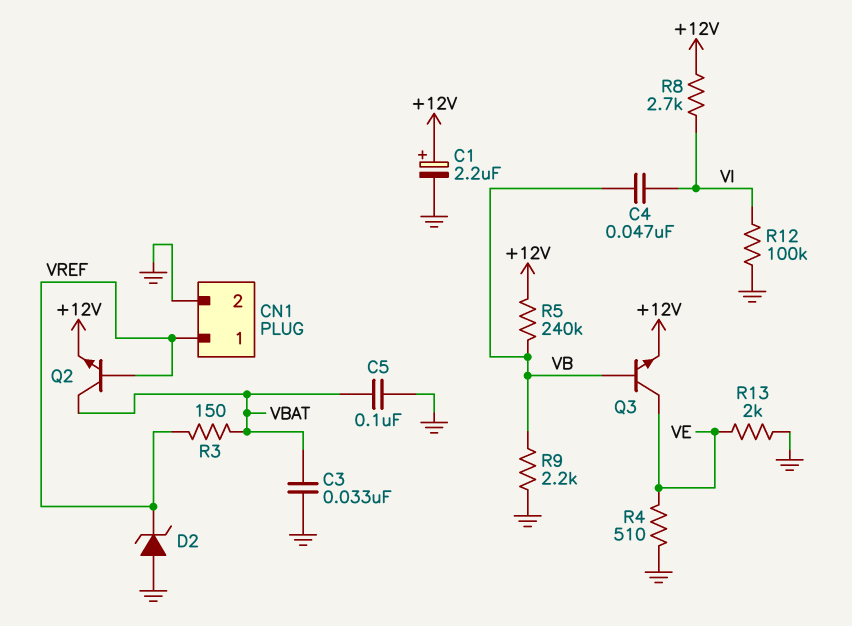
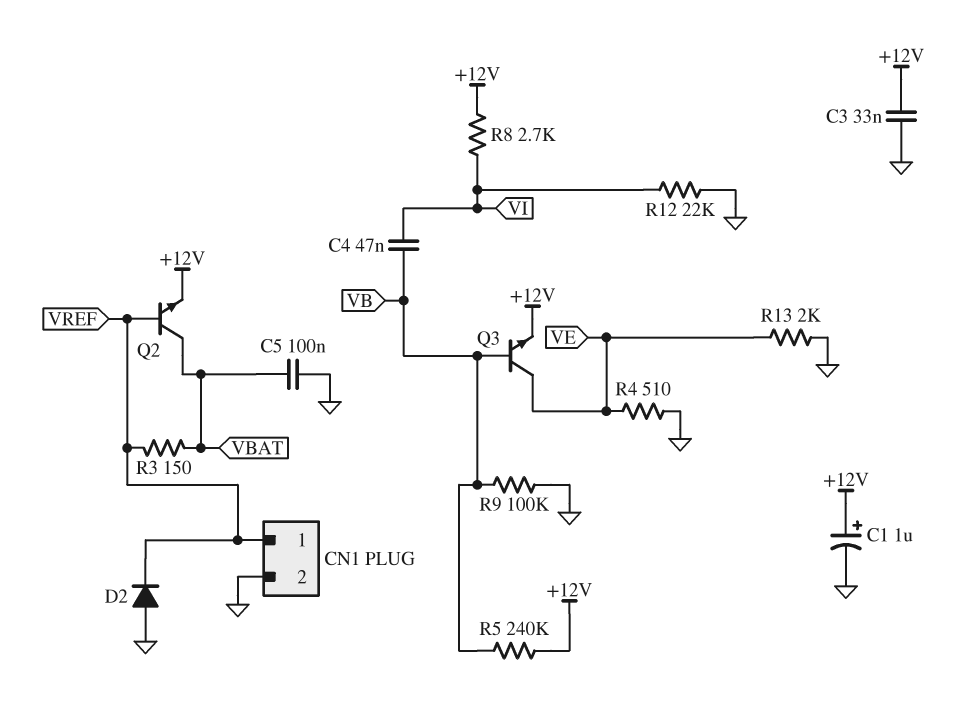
C1: 2.2uF (plus +12V, minus GND) -> 1uF (plus +12V, minus GND)
C3: 33nF (GND, VBAT) -> 33nF (+12V, GND)
D2: zener (A GND, K VREF) -> diode (A GND, K VREF)
R9: 2.2k (GND, VB) -> 100k (GND, VB)
R12: 100k (GND, VI) -> 22k (GND, VI)

